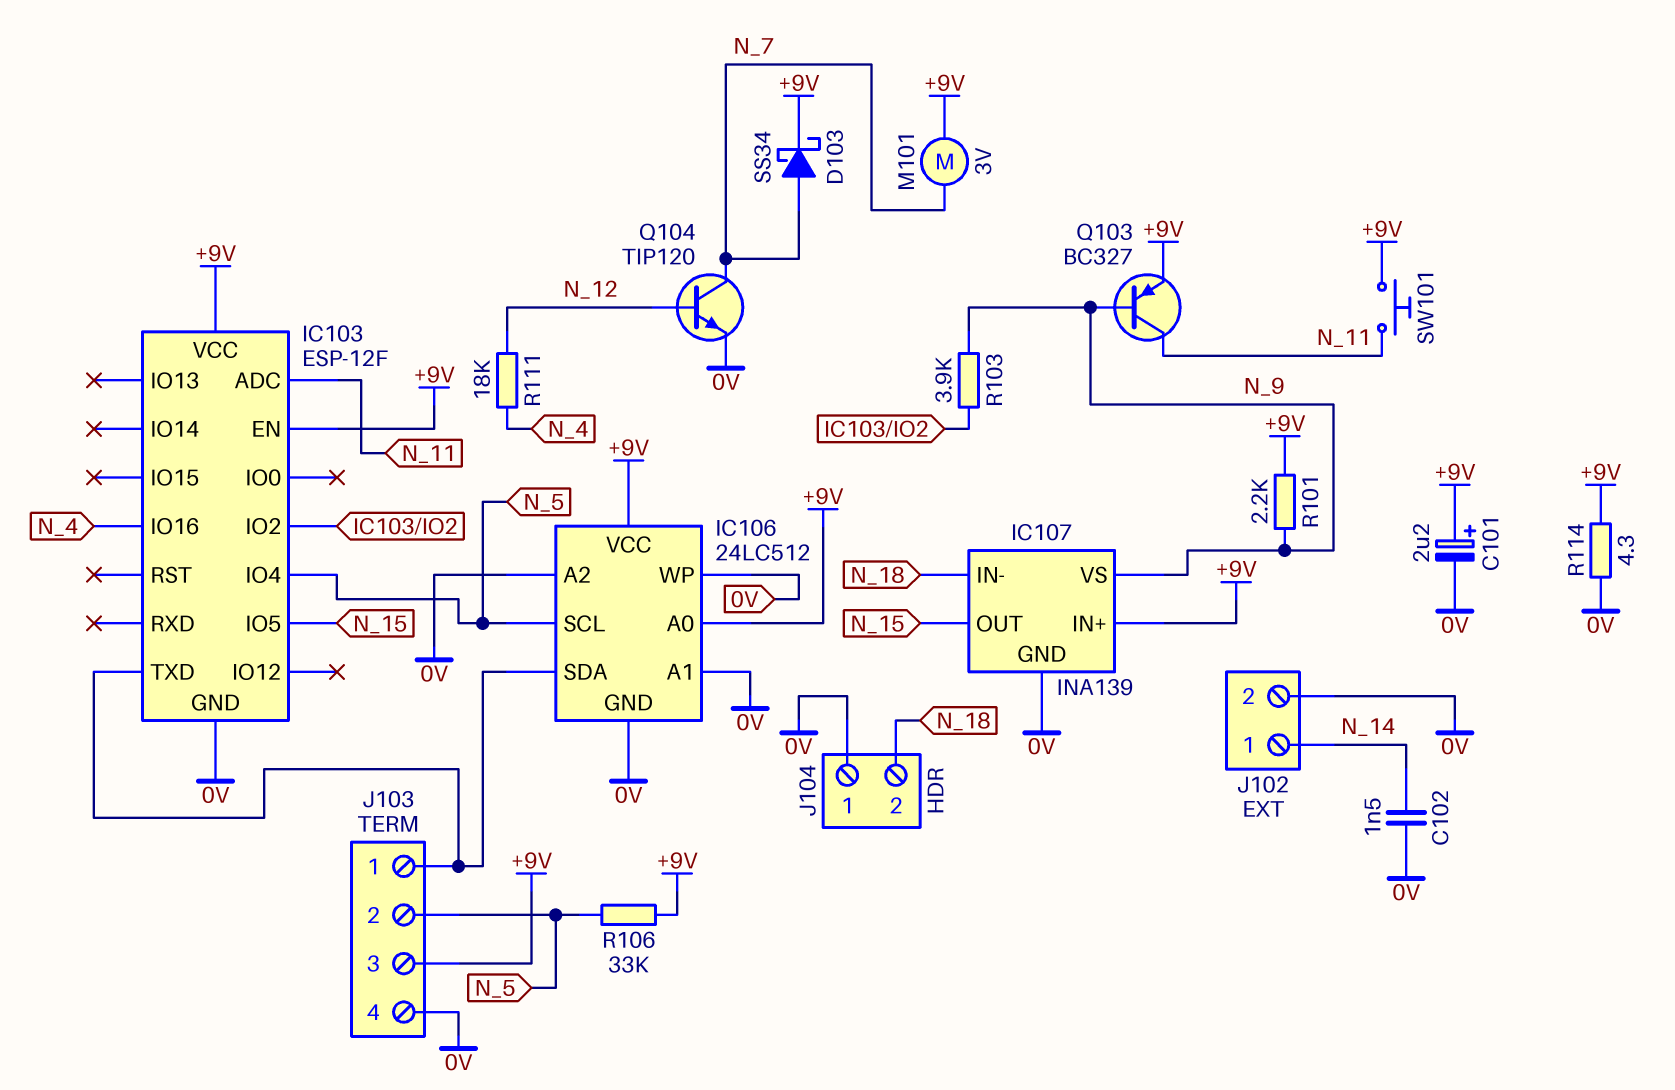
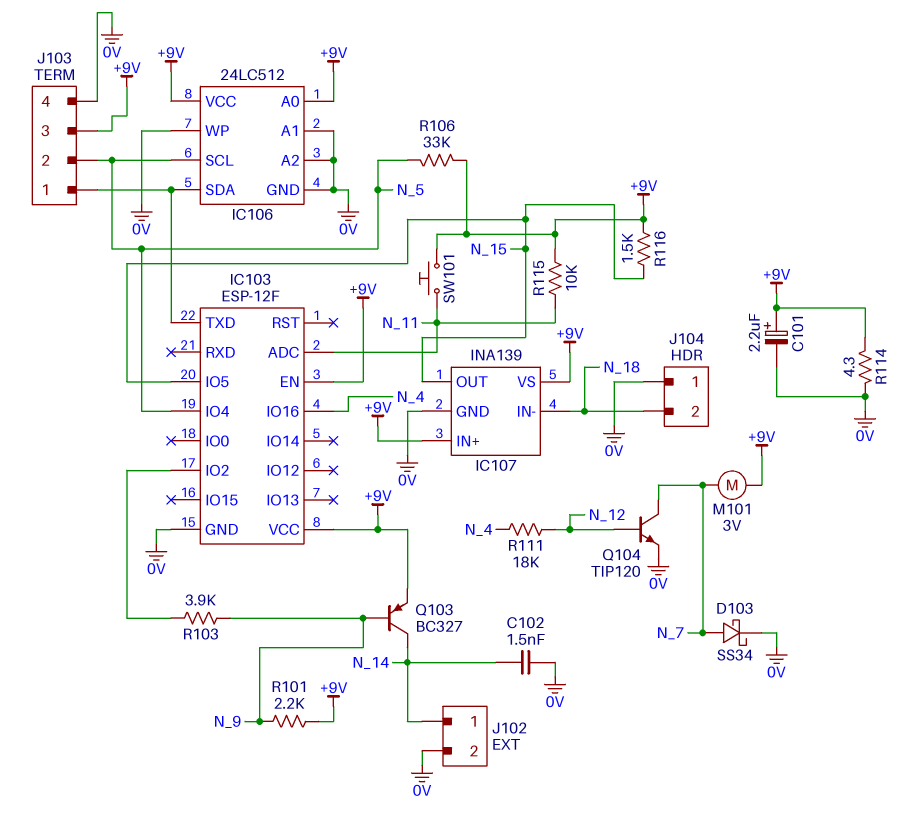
D103: schottky SS34 (A N_7, K +9V) -> schottky SS34 (A N_7, K 0V)
IC107 pin VS: N_9 -> +9V
Q103: PNP BC327 (B N_9, C N_11, E +9V) -> PNP BC327 (B N_9, C N_14, E +9V)
R115: none -> 10k (+9V, N_11)
R116: none -> 1.5k (+9V, N_15)

